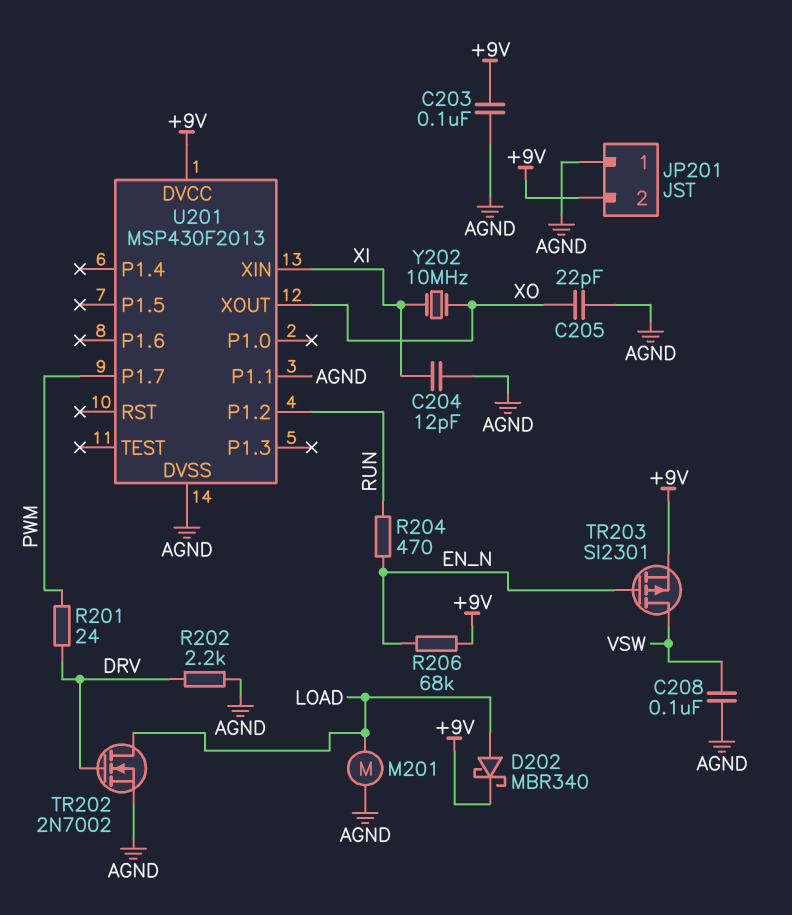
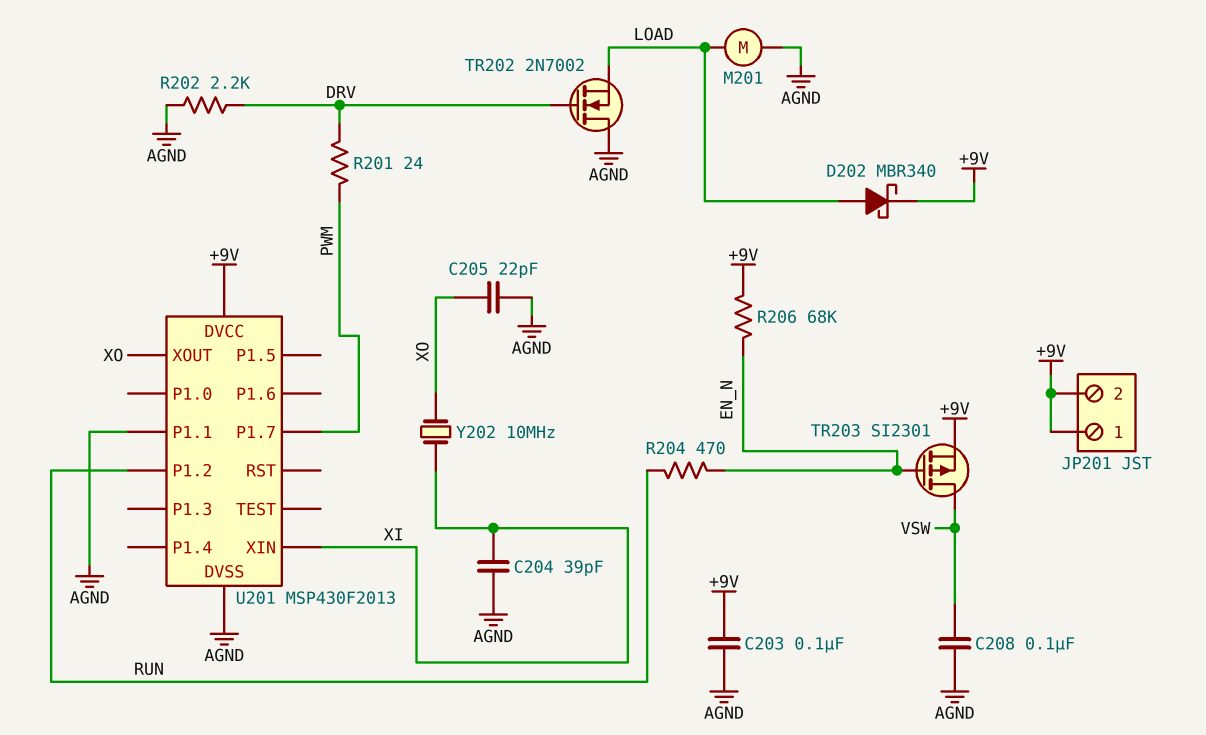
C204: 12pF (AGND, XI) -> 39pF (AGND, XI)
JP201 pin 1: AGND -> +9V
TR202: NMOS 2N7002 (G DRV, D LOAD, S AGND) -> NMOS 2N7002 (G DRV, D AGND, S LOAD)

